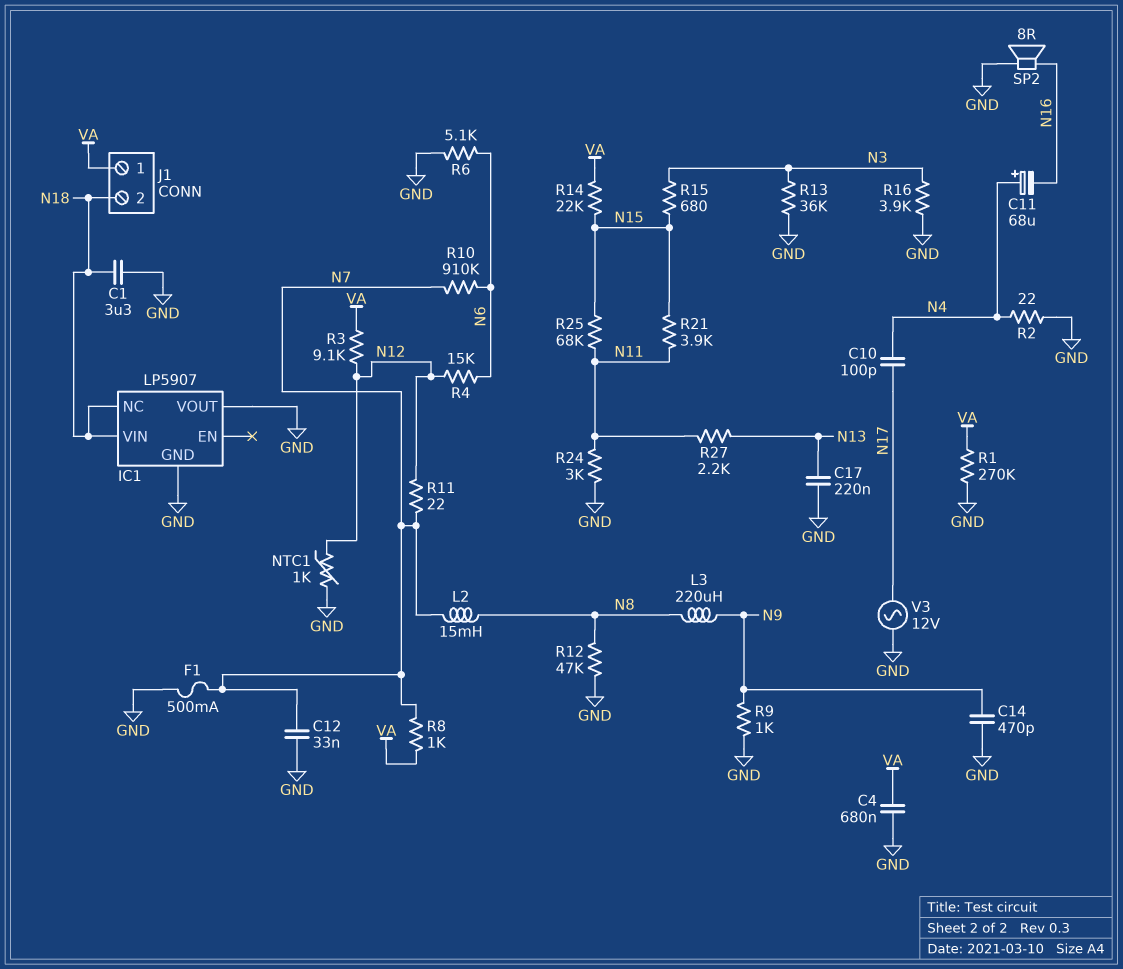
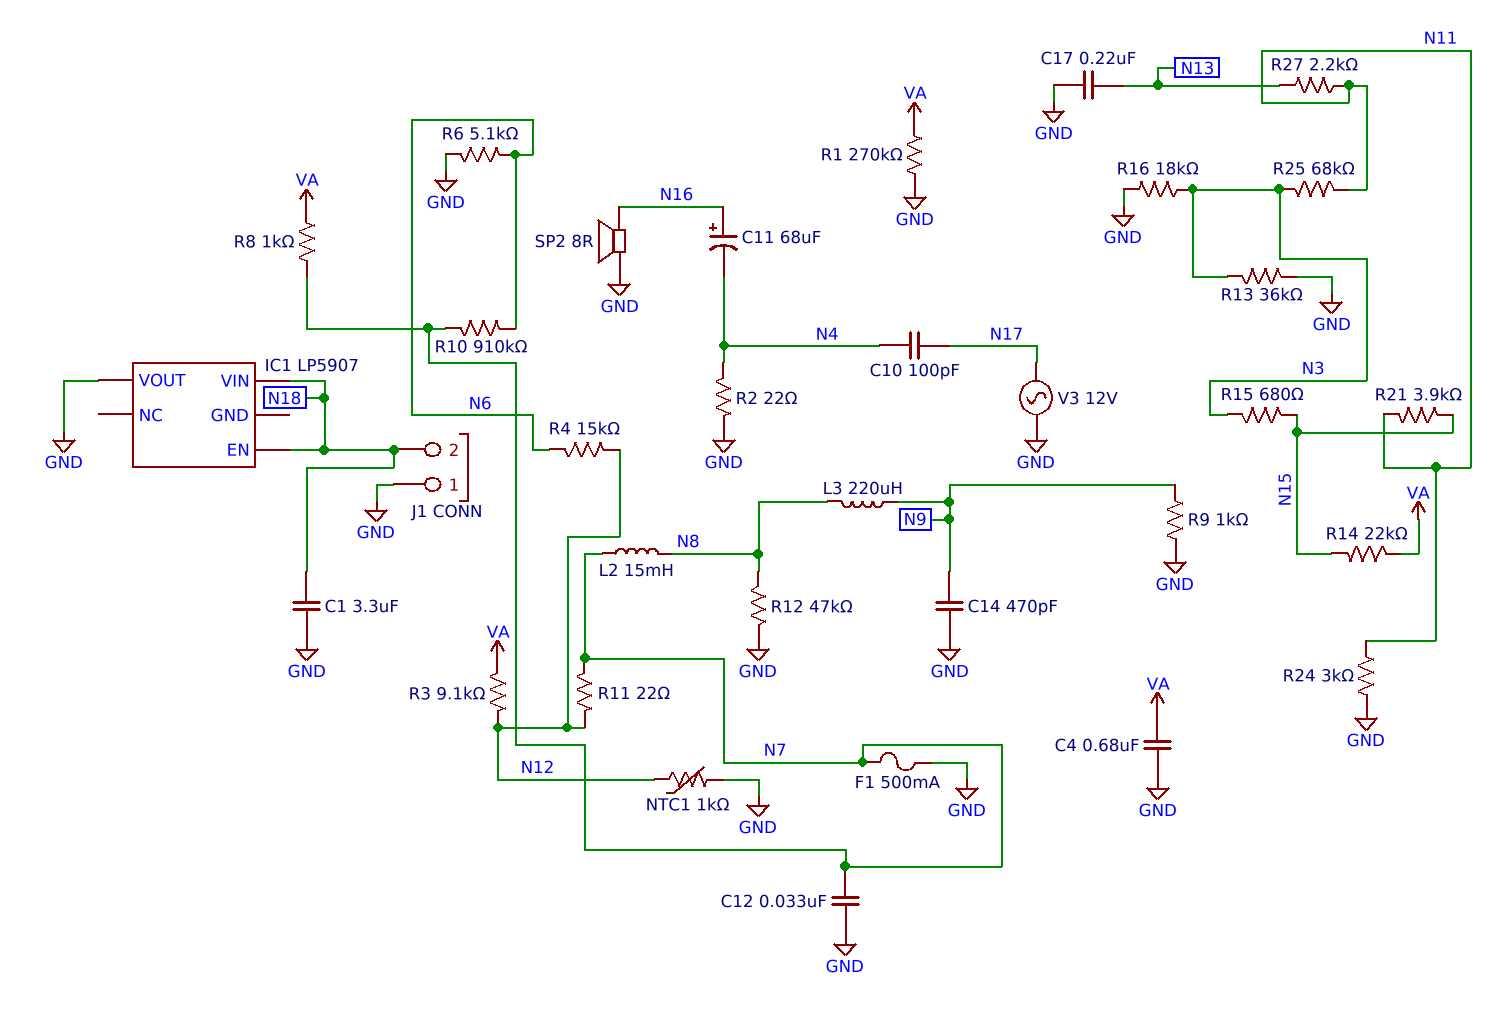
C11: 68uF (plus N4, minus N16) -> 68uF (plus N16, minus N4)
IC1 pin EN: none -> N18
IC1 pin GND: GND -> none
IC1 pin NC: N18 -> none
J1 pin 1: VA -> GND
R16: 3.9k (GND, N3) -> 18k (GND, N3)
R25: 68k (N11, N15) -> 68k (N3, N11)

